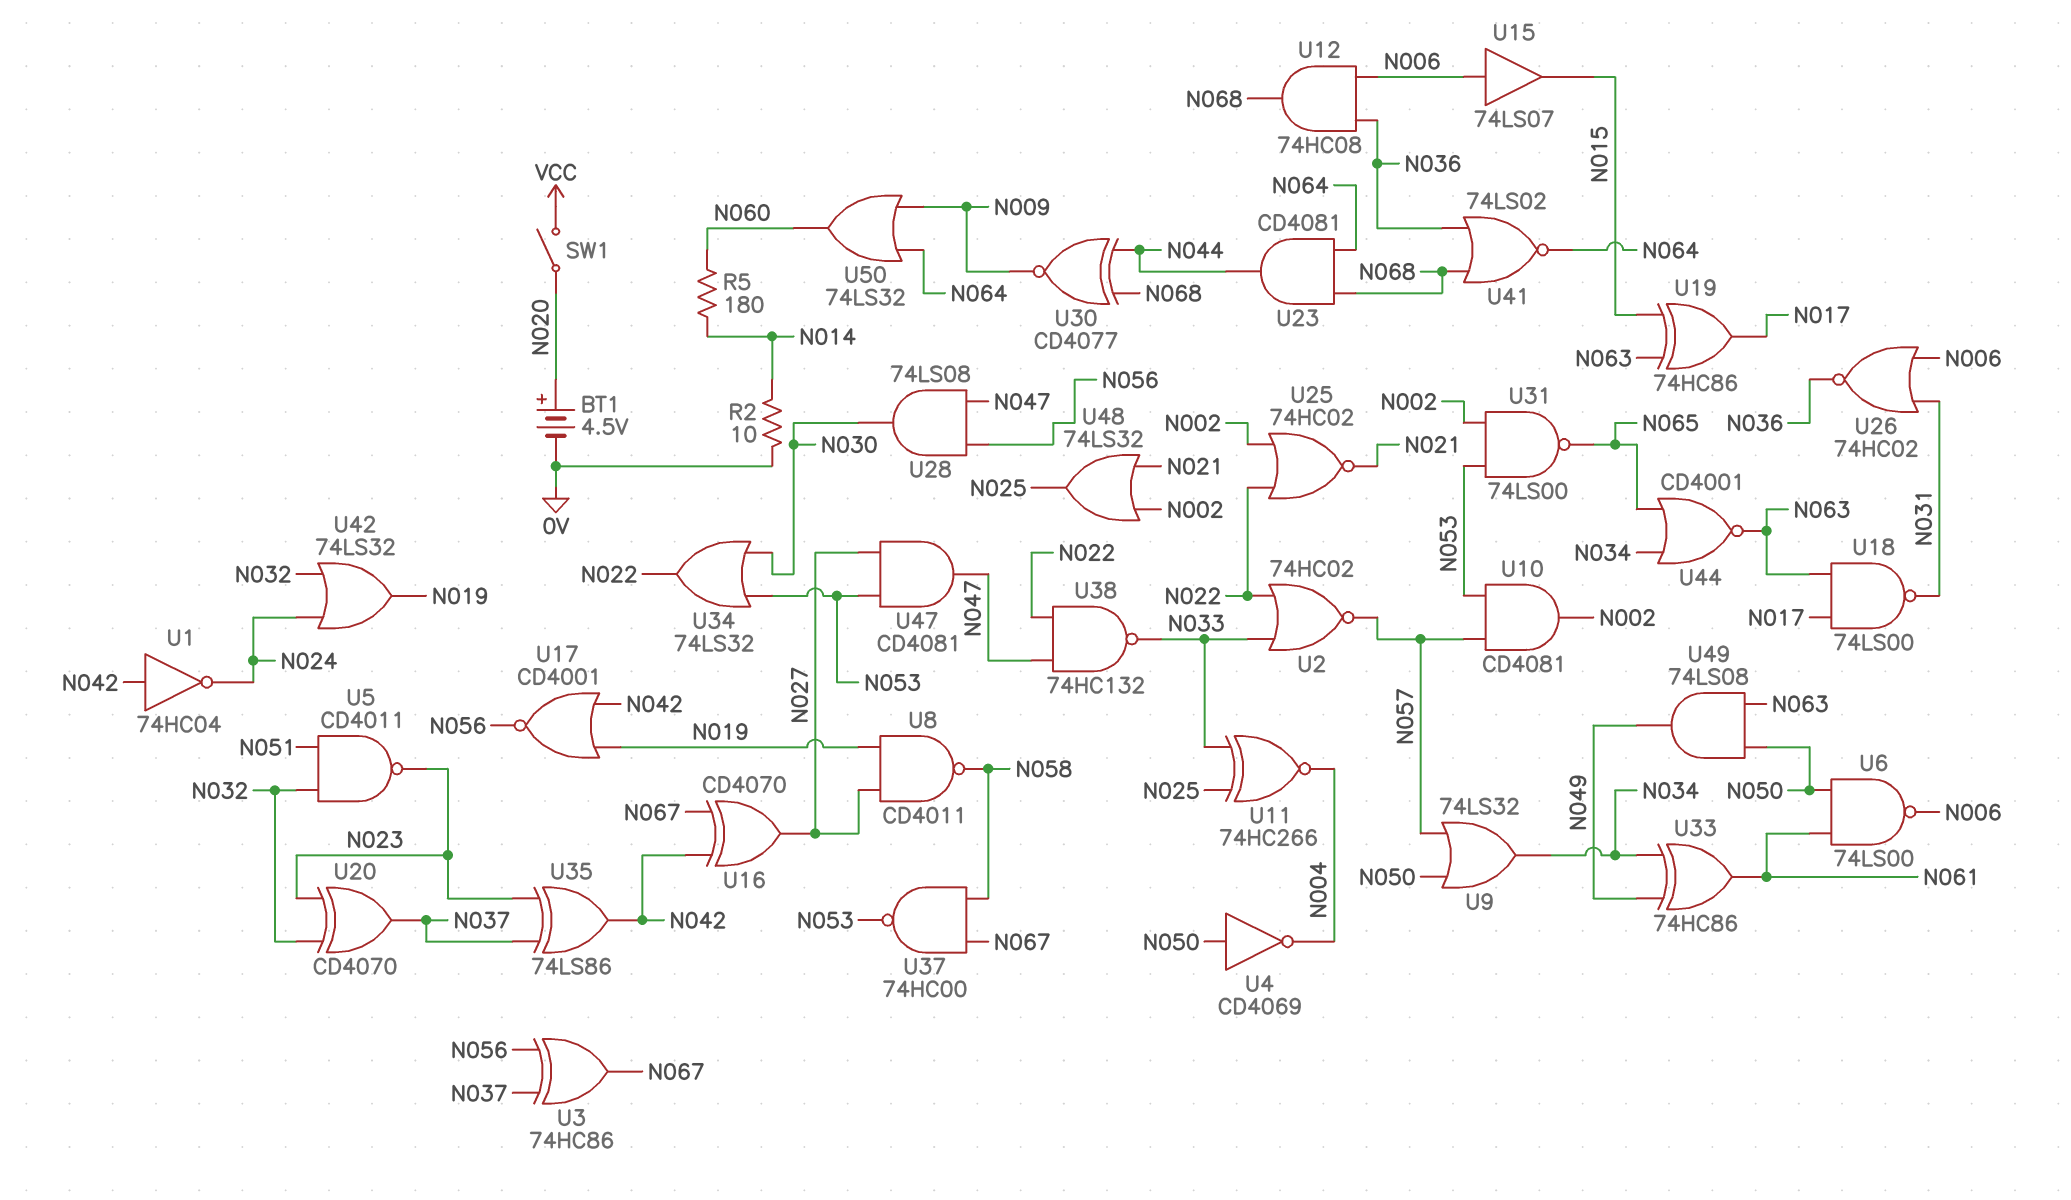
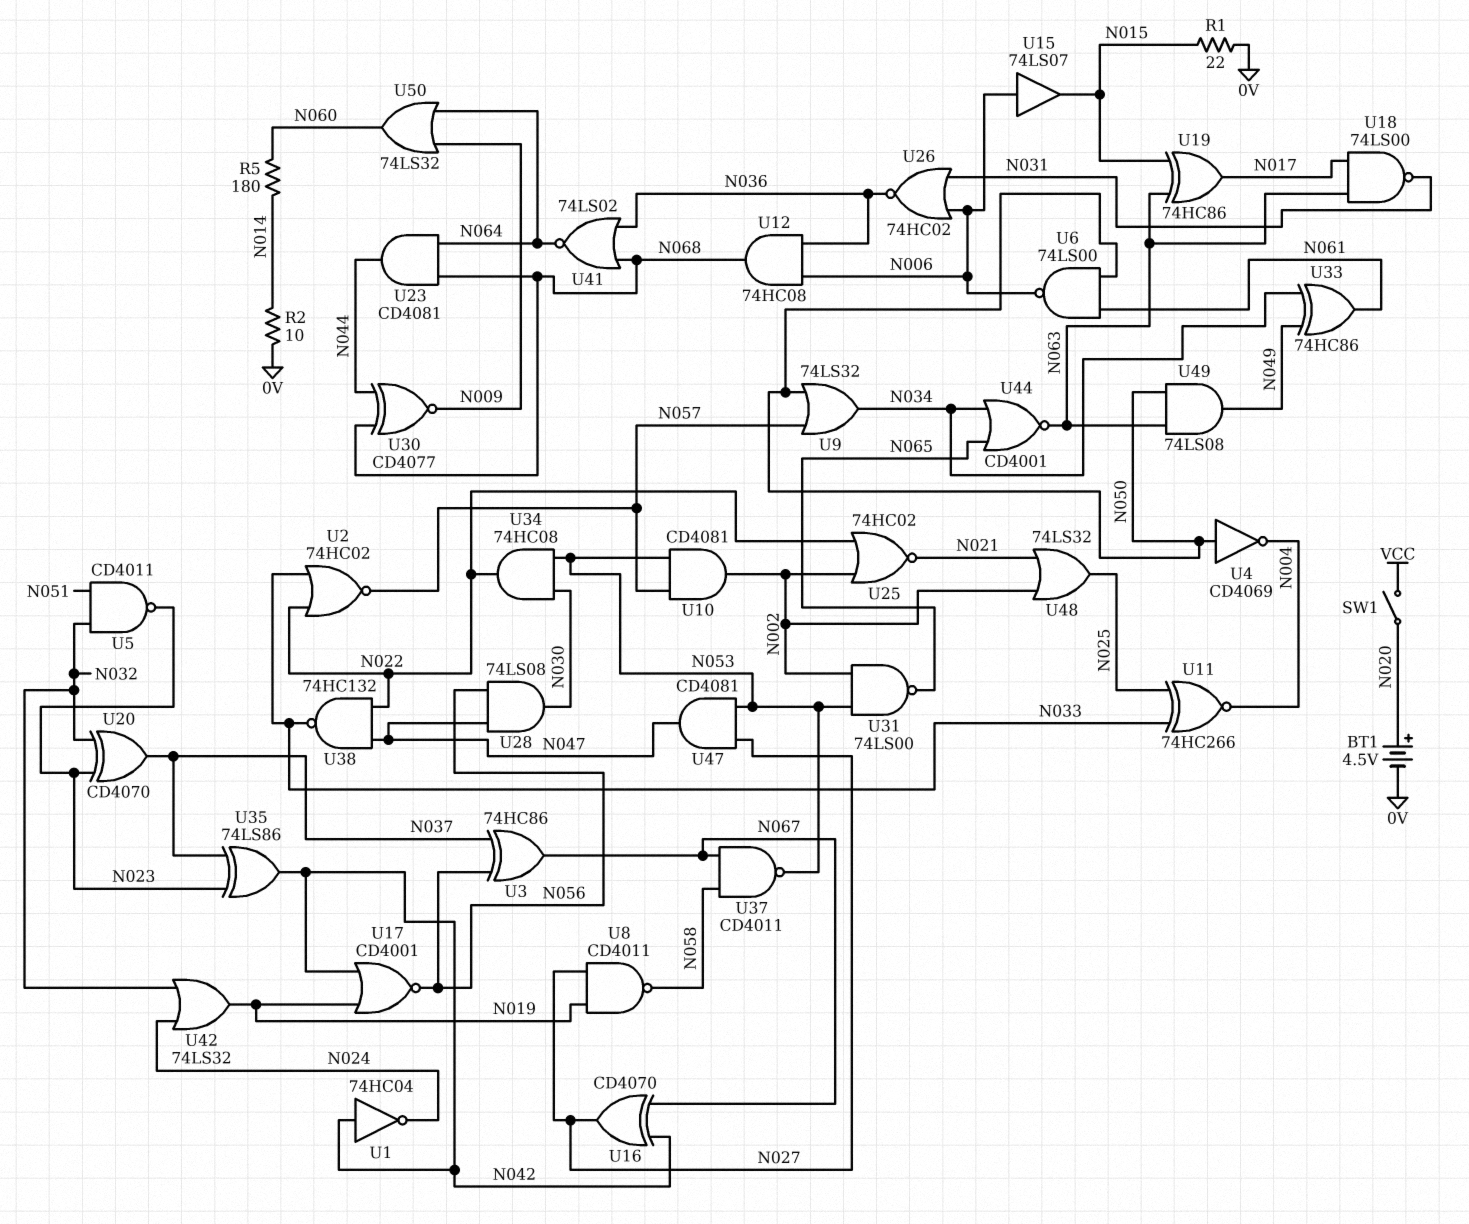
R1: none -> 22 (0V, N015)
U34: OR 74LS32 (in N030, in N053, out N022) -> AND 74HC08 (in N030, in N053, out N022)
U37: NAND 74HC00 (in N058, in N067, out N053) -> NAND CD4011 (in N058, in N067, out N053)

